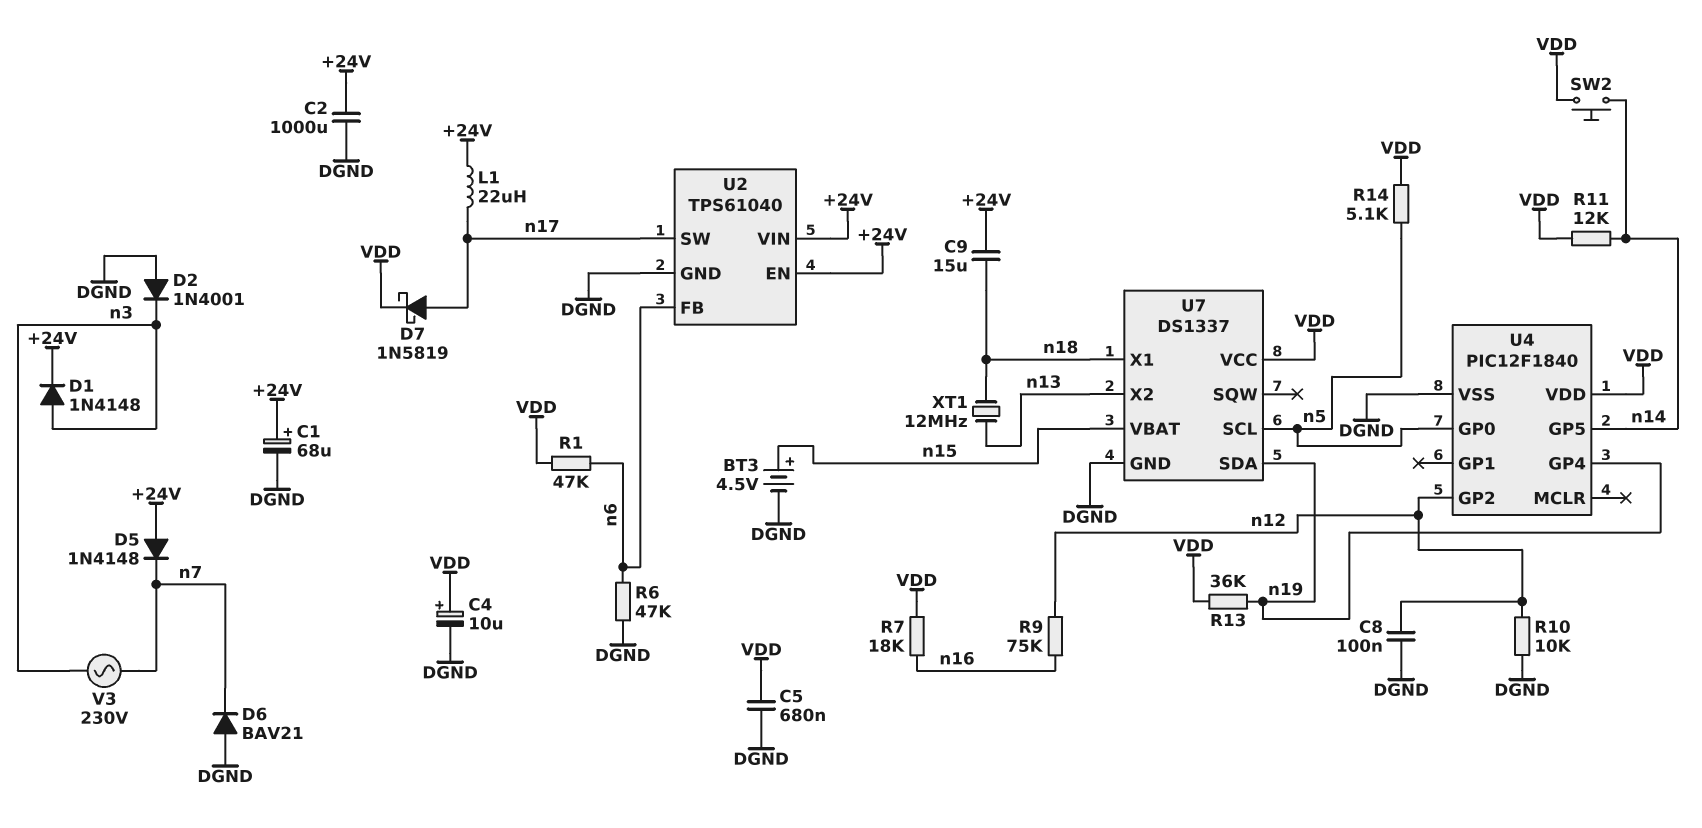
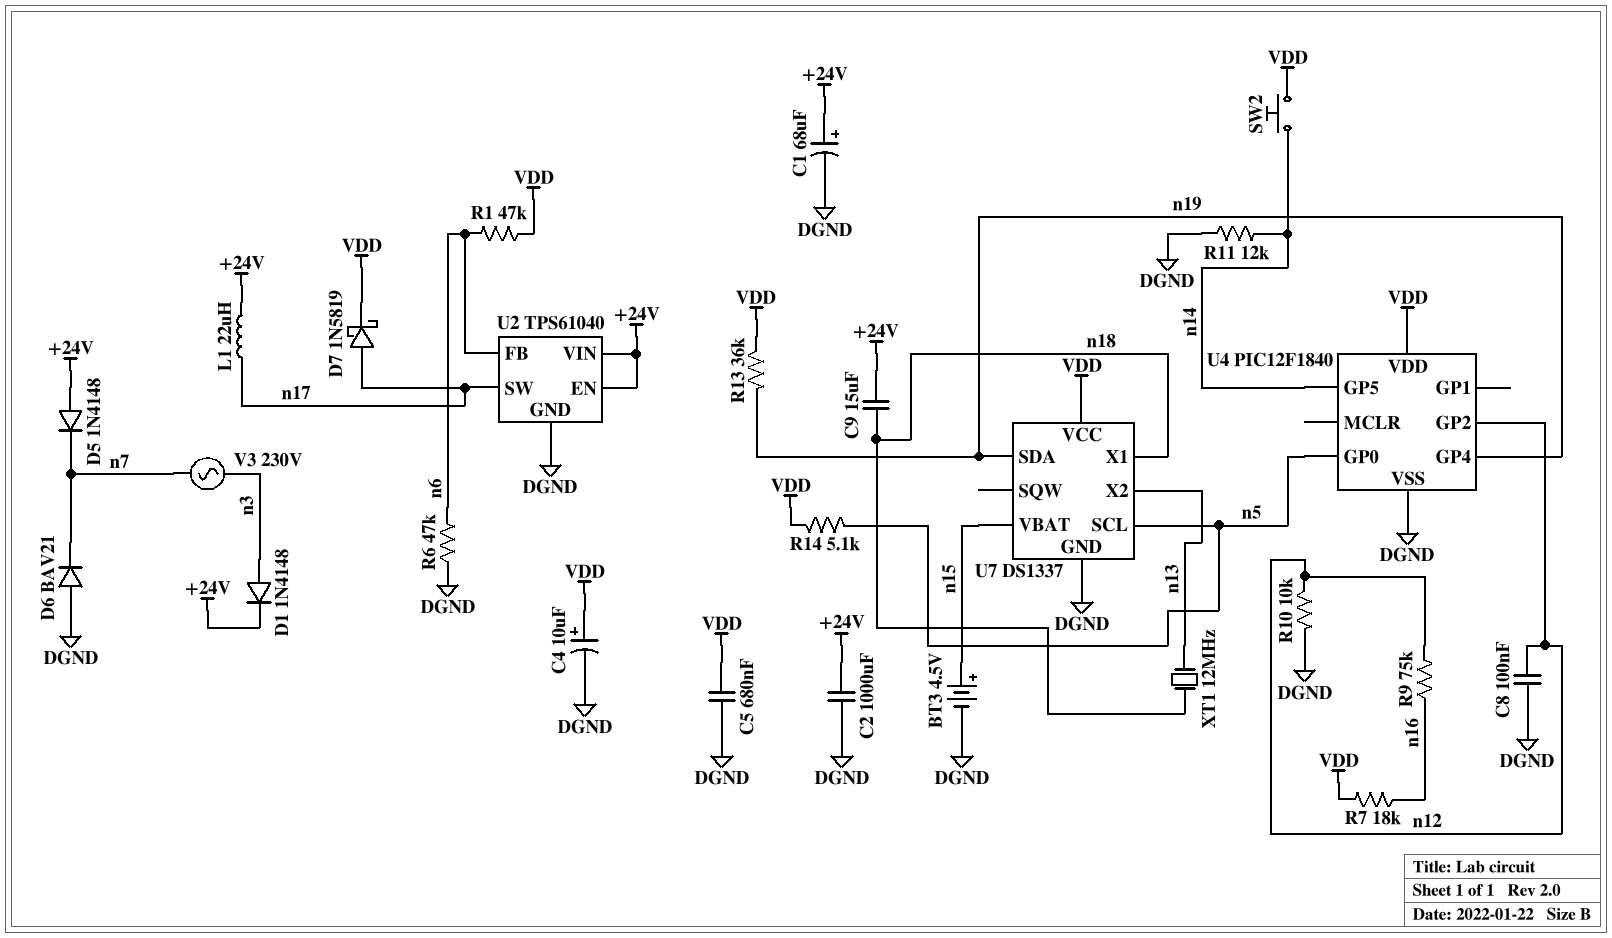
D2: diode 1N4001 (A DGND, K n3) -> none
R11: 12k (VDD, n14) -> 12k (DGND, n14)

